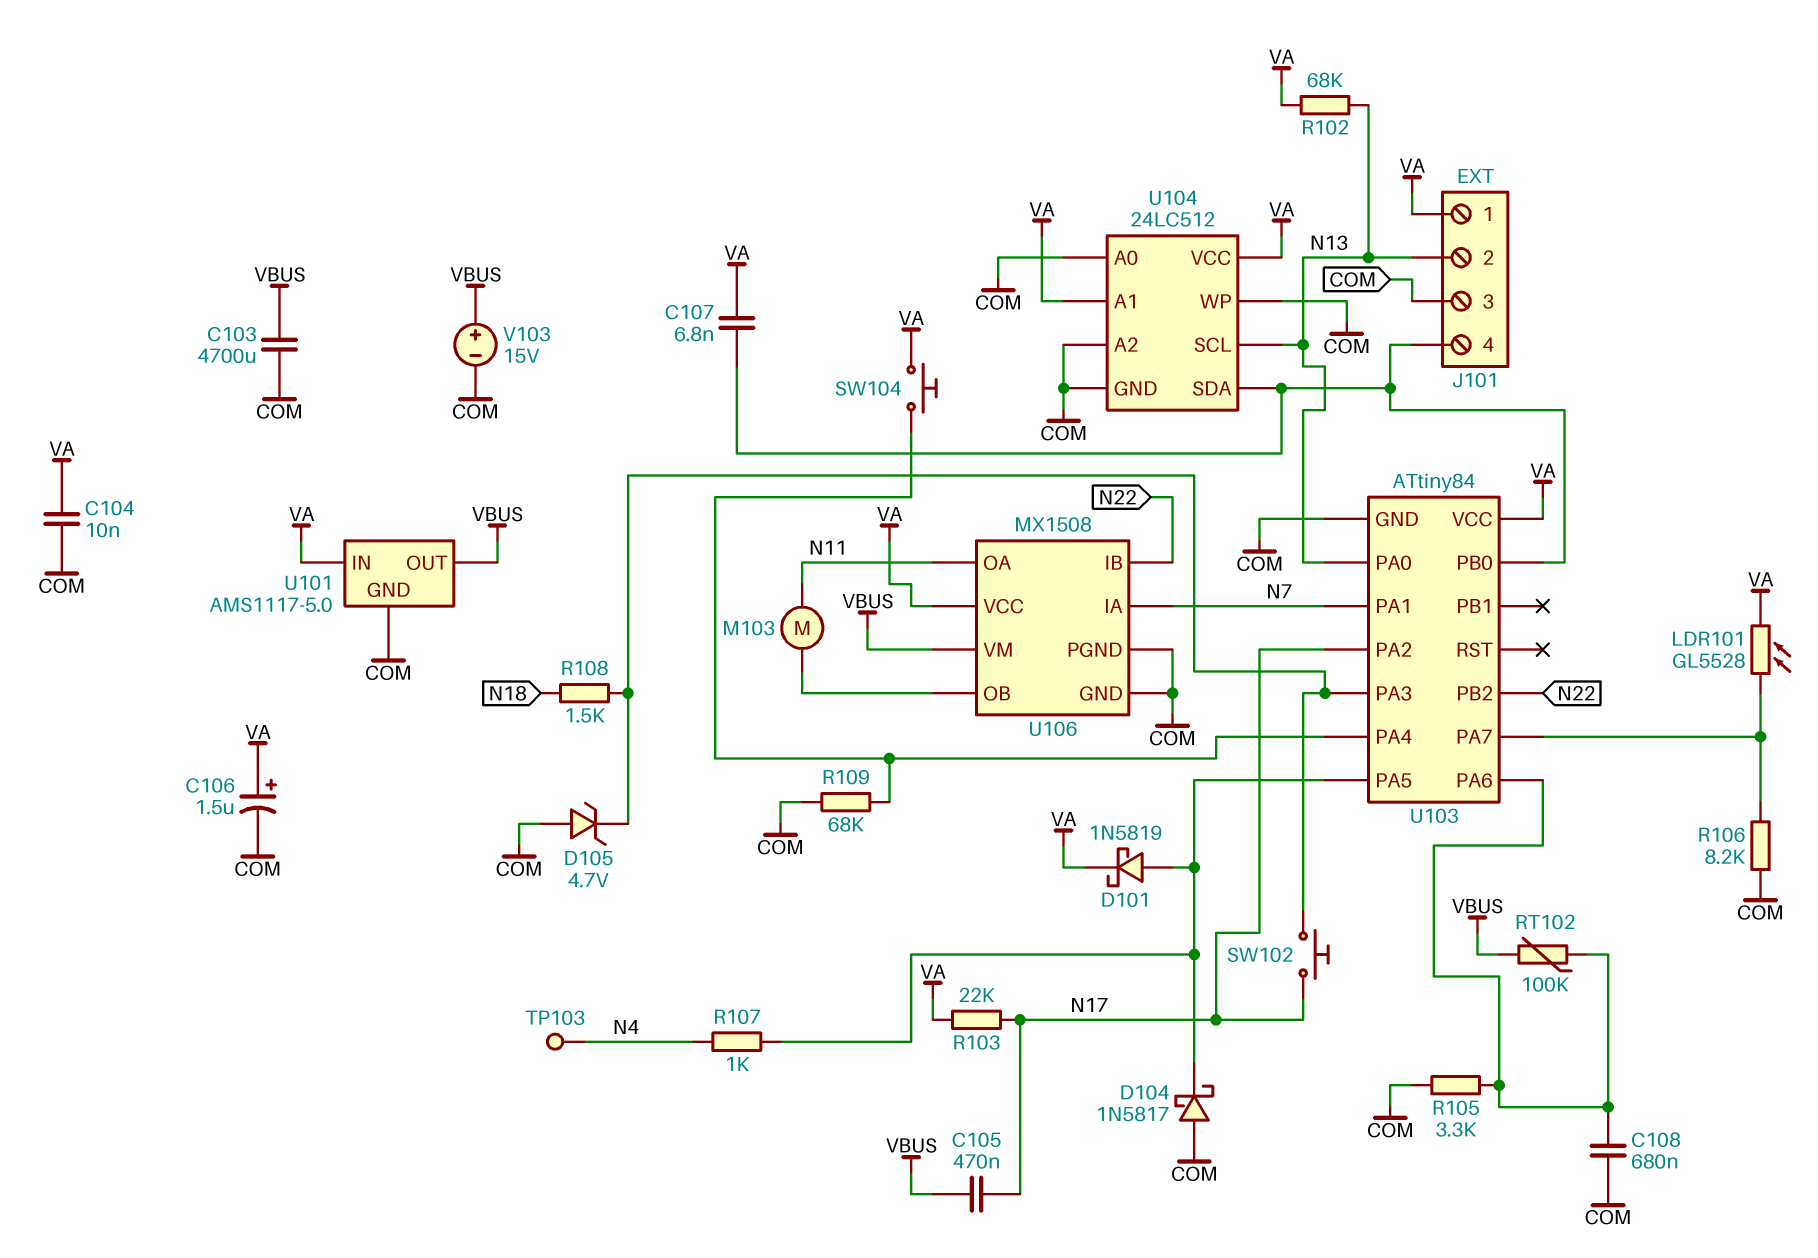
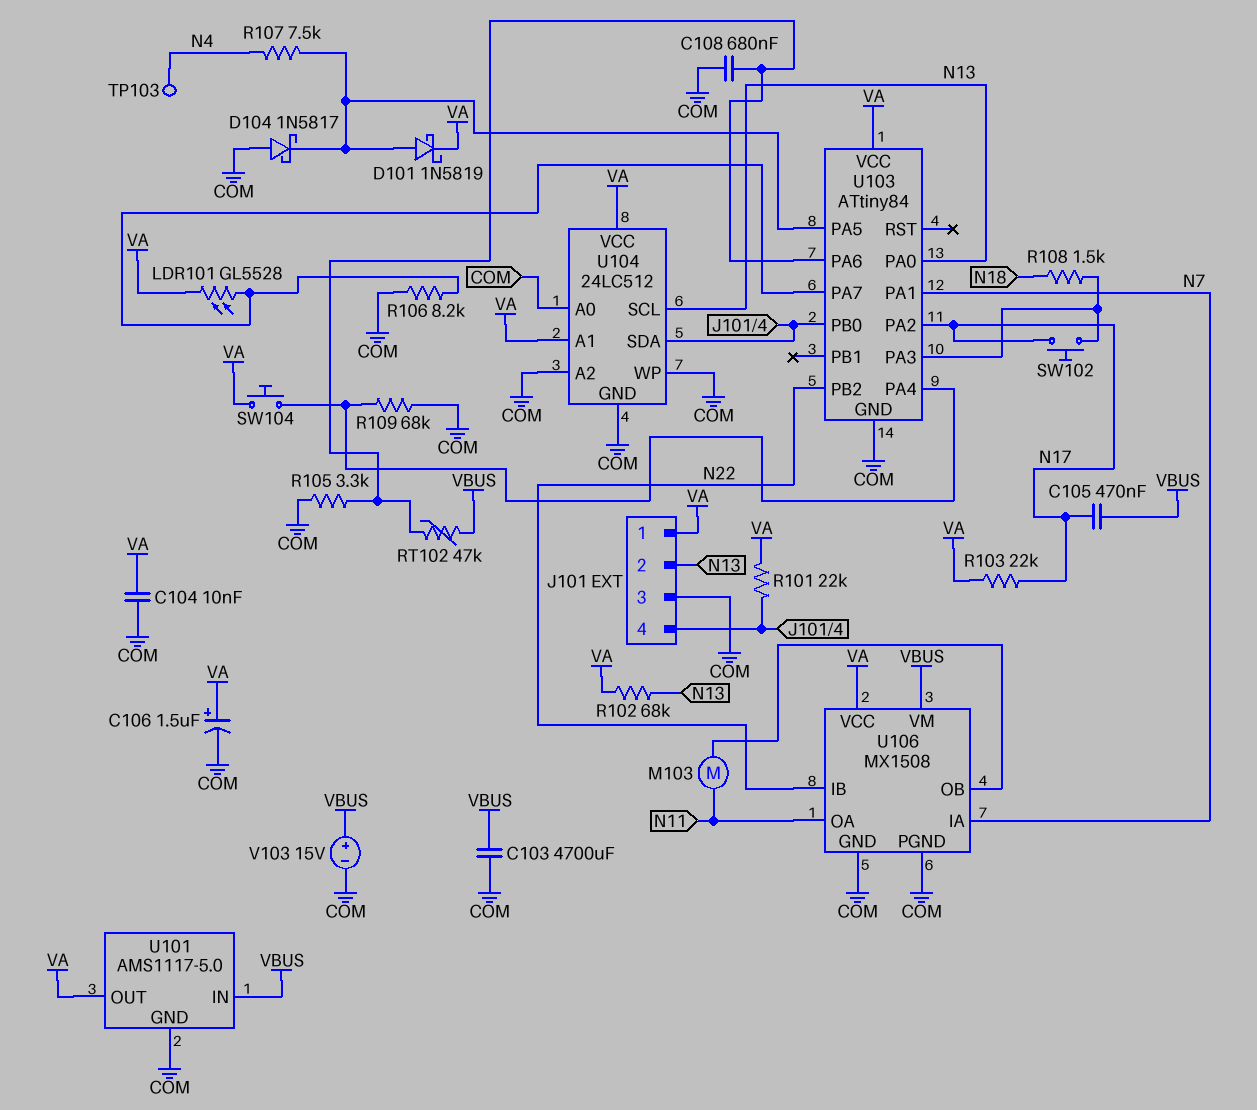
C107: 6.8nF (J101/4, VA) -> none
D105: zener 4.7V (A COM, K U103/PA3) -> none
R101: none -> 22k (J101/4, VA)
R107: 1k (N4, U103/PA5) -> 7.5k (N4, U103/PA5)
RT102: 100k (U103/PA6, VBUS) -> 47k (U103/PA6, VBUS)
U101 pin IN: VA -> VBUS
U101 pin OUT: VBUS -> VA

